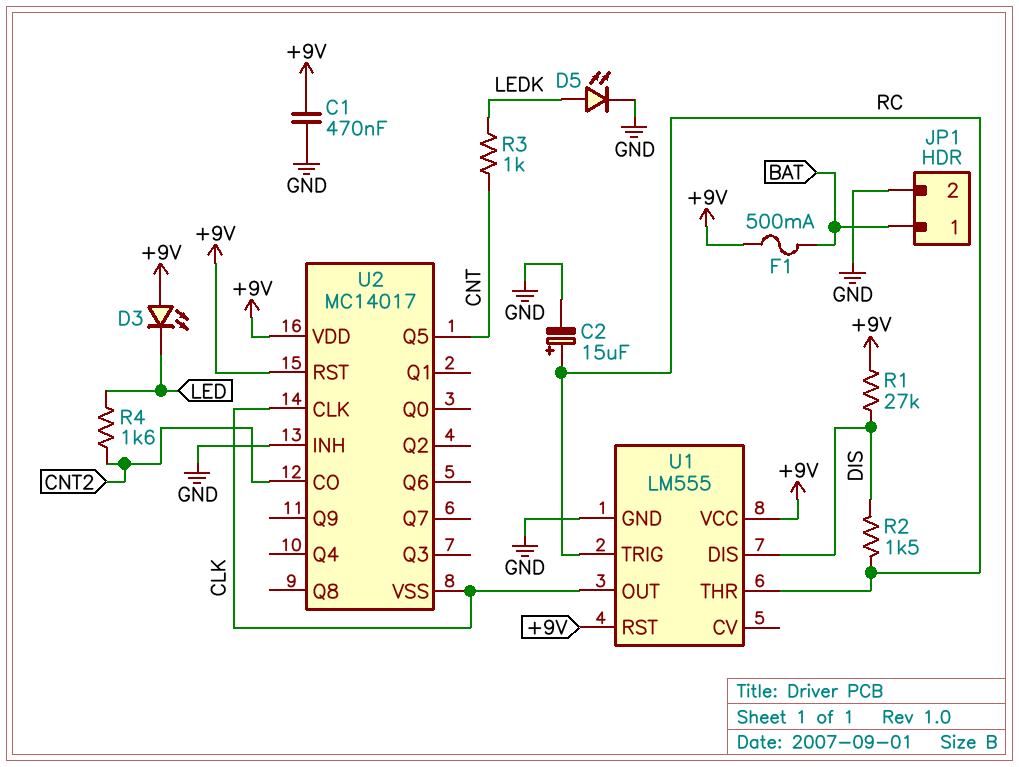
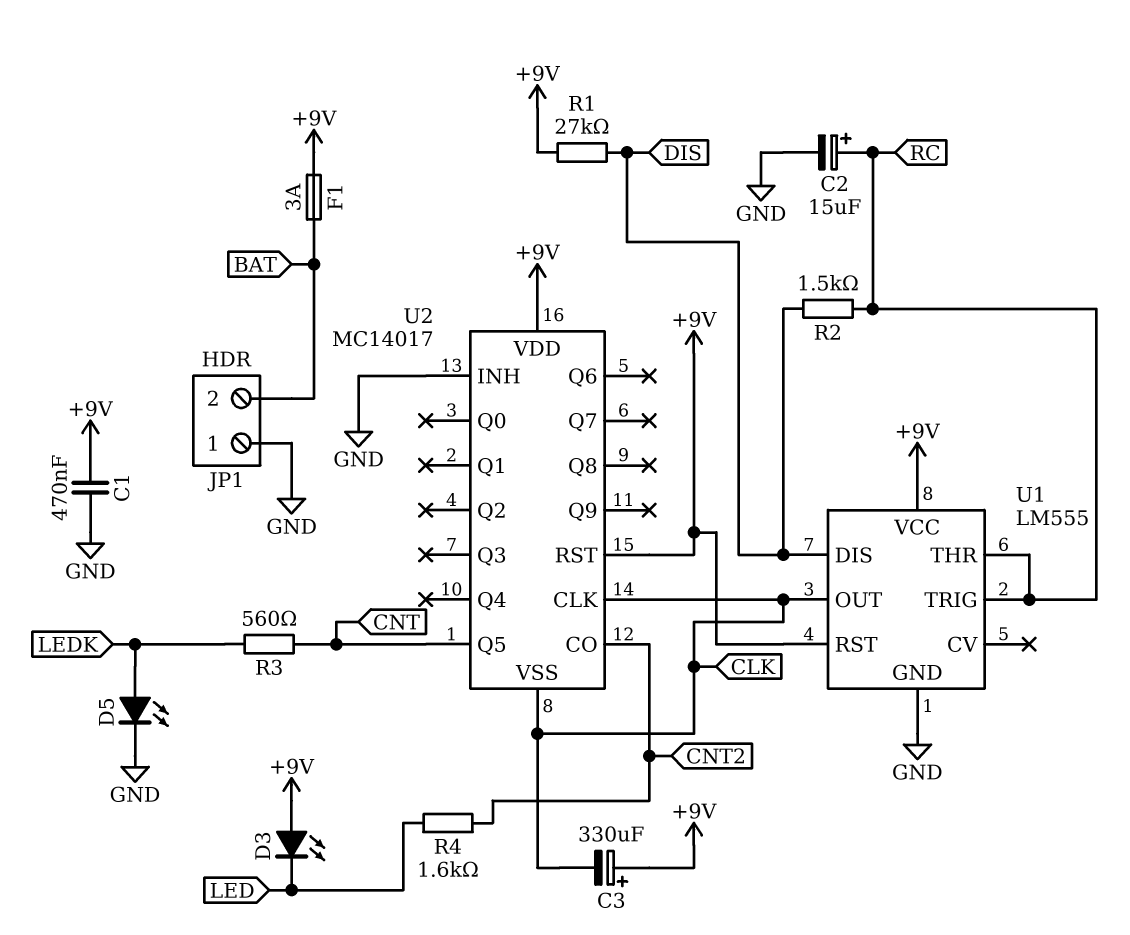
C3: none -> 330uF (plus +9V, minus CLK)
F1: 500mA (+9V, BAT) -> 3A (+9V, BAT)
JP1 pin 1: BAT -> GND
JP1 pin 2: GND -> BAT
R3: 1k (CNT, LEDK) -> 560 (CNT, LEDK)

